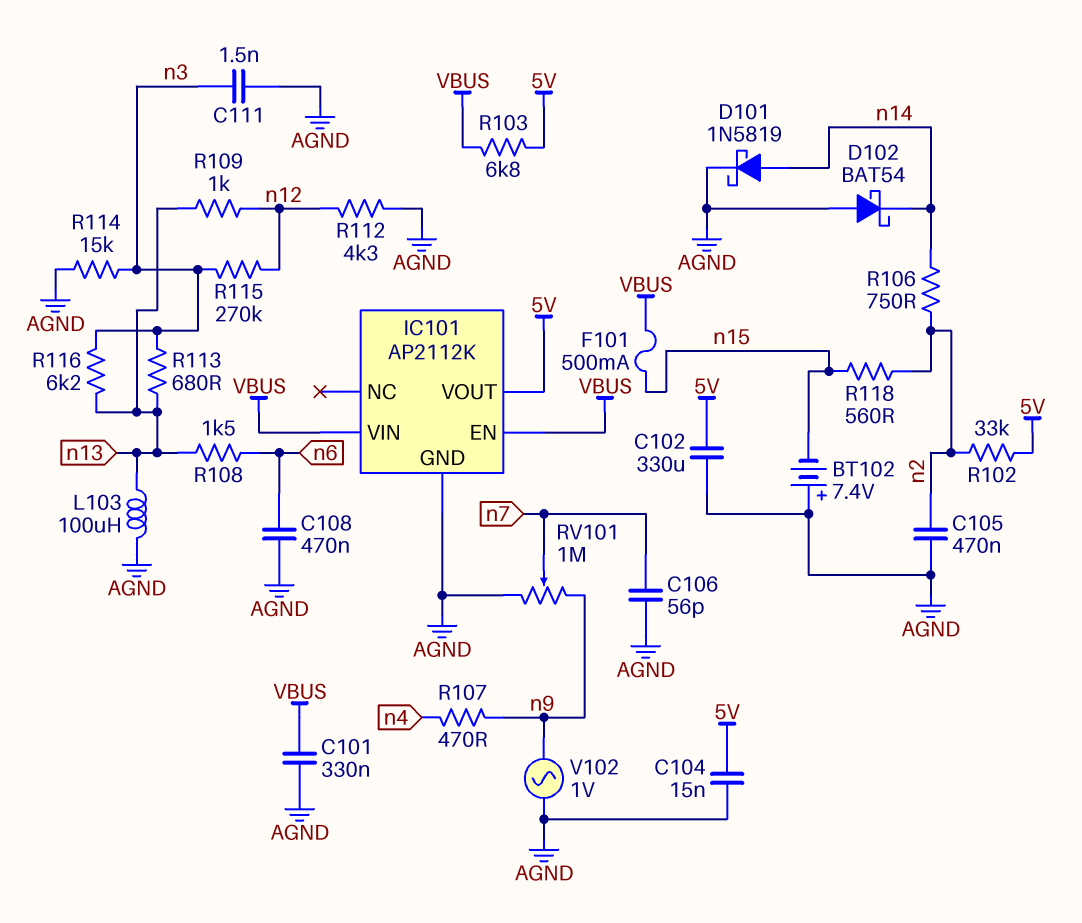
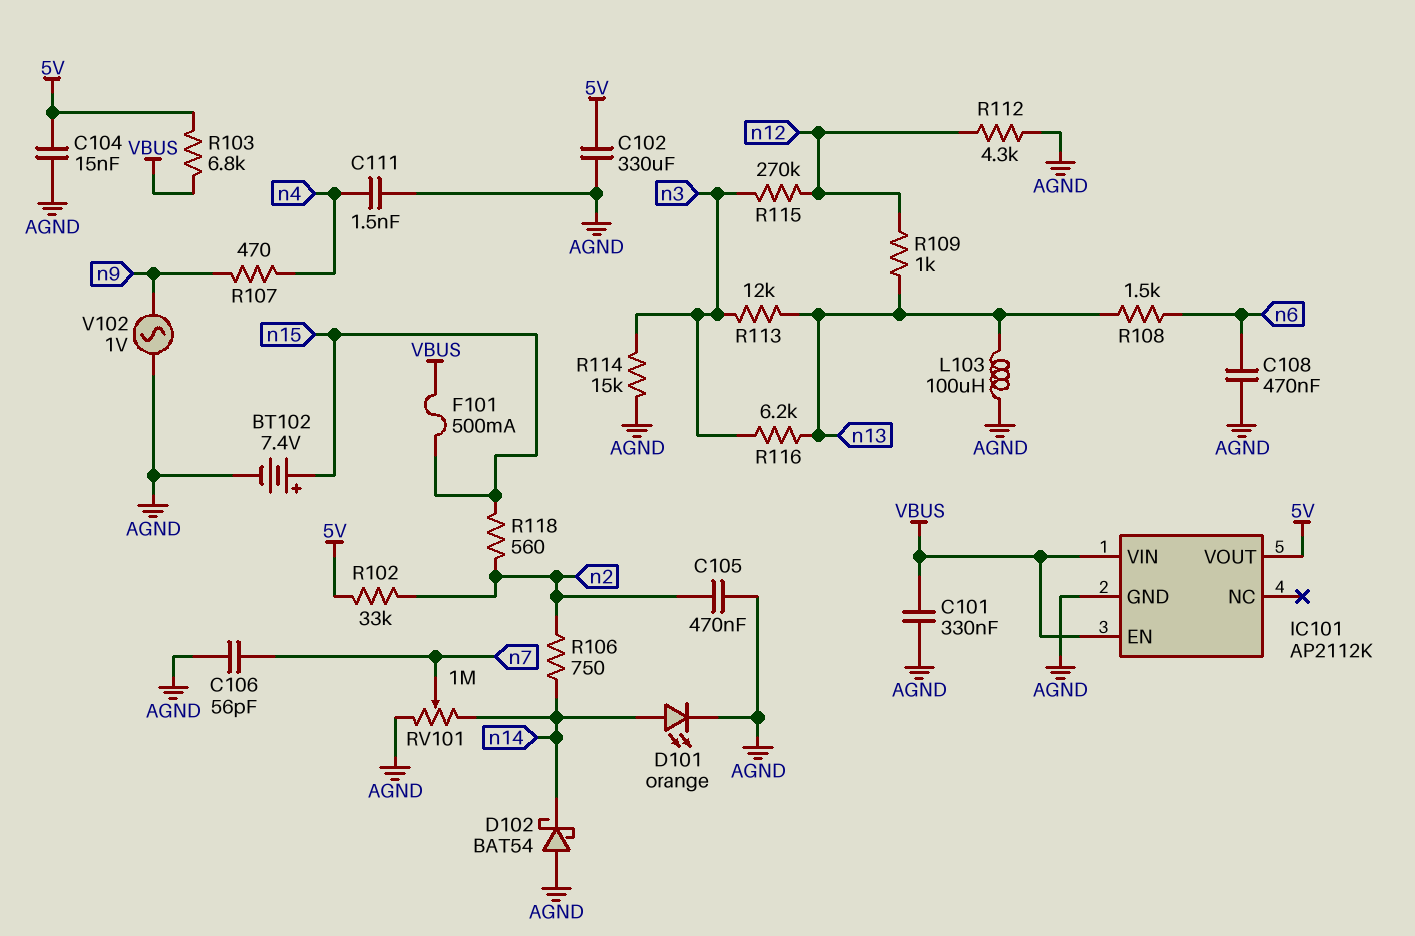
BT102: 7.4V (plus AGND, minus n15) -> 7.4V (plus n15, minus AGND)
C111: 1.5nF (AGND, n3) -> 1.5nF (AGND, n4)
D101: schottky 1N5819 (A n14, K AGND) -> LED orange (A n14, K AGND)
R113: 680 (n3, n13) -> 12k (n3, n13)
RV101: 1M (AGND, n9, wiper n7) -> 1M (AGND, n14, wiper n7)

